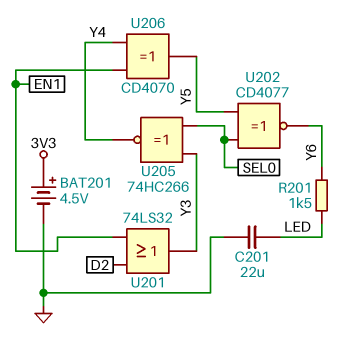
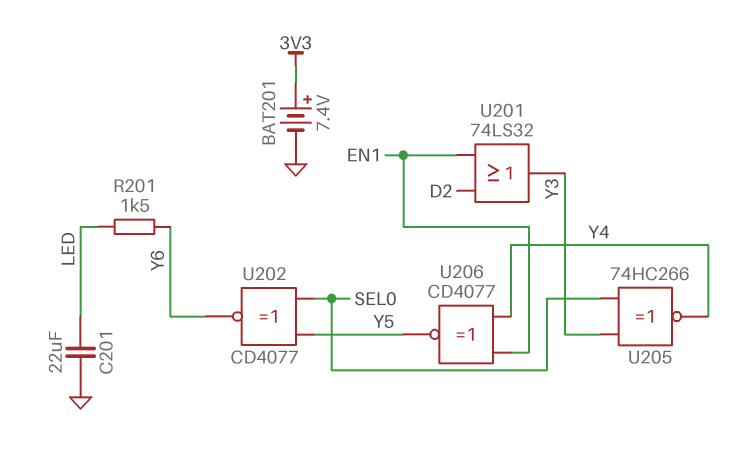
BAT201: 4.5V (plus 3V3, minus GND) -> 7.4V (plus 3V3, minus GND)
U206: XOR CD4070 (in EN1, in Y4, out Y5) -> XNOR CD4077 (in EN1, in Y4, out Y5)

